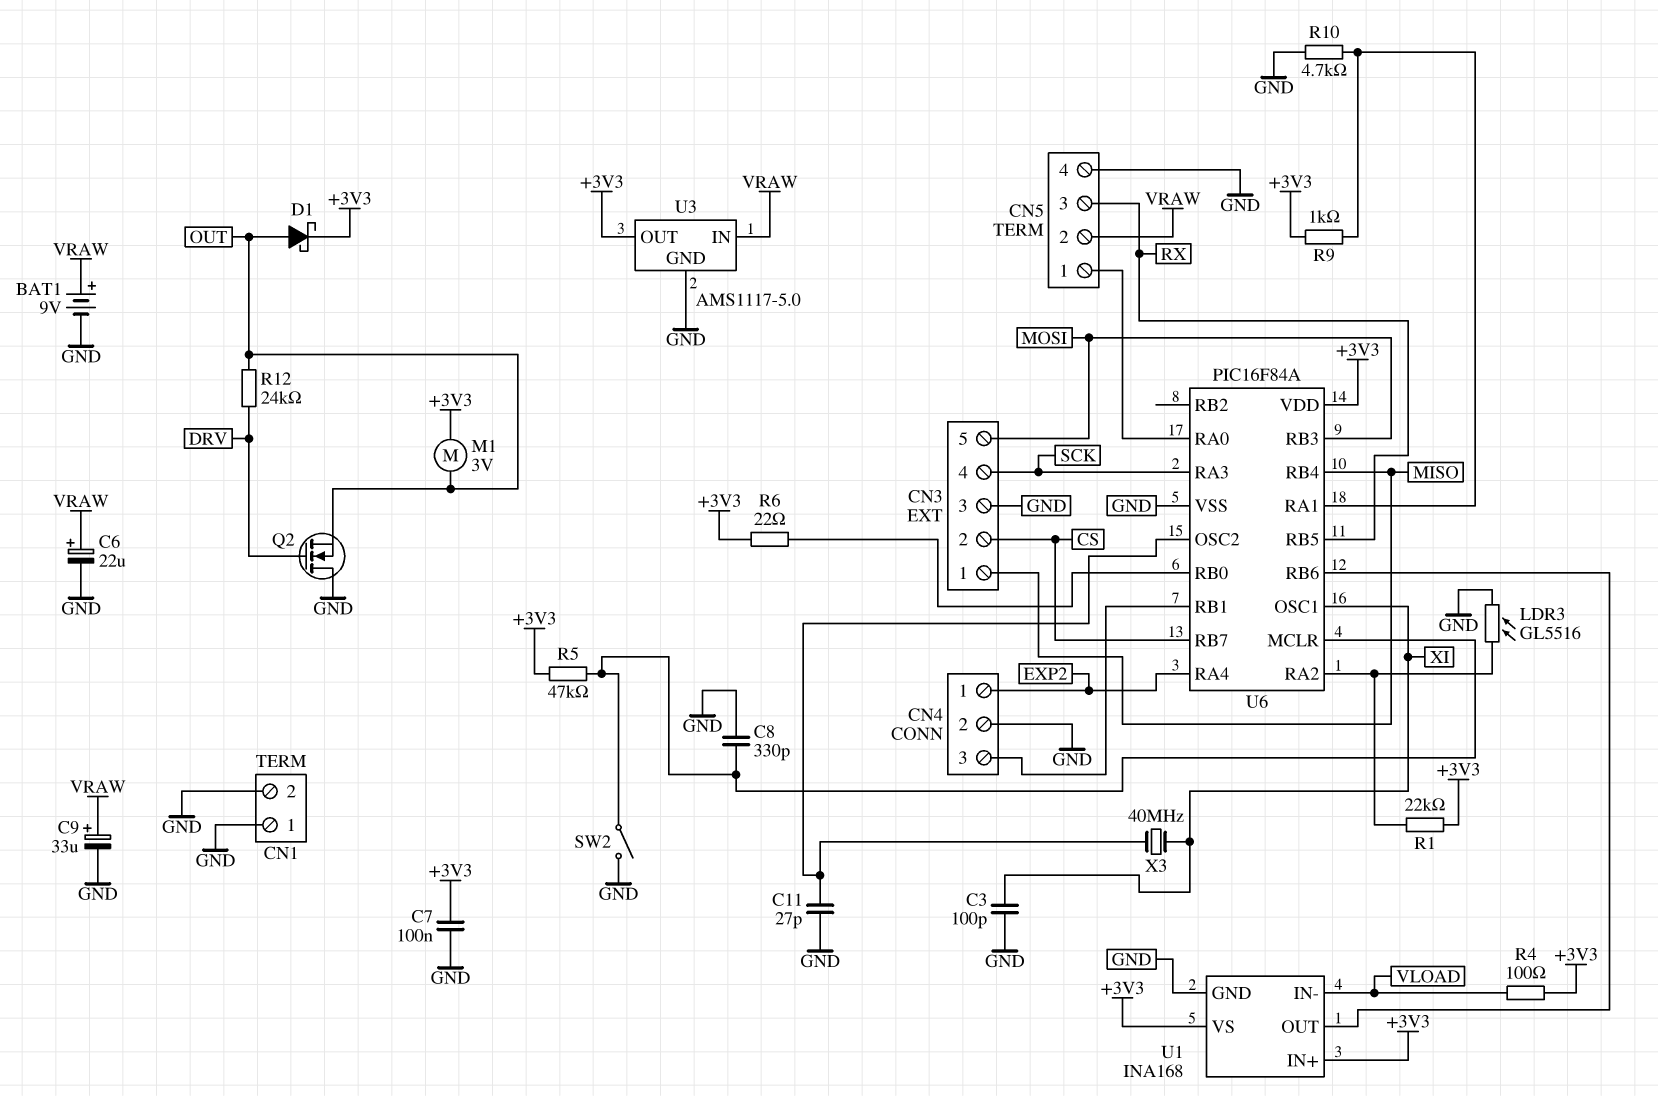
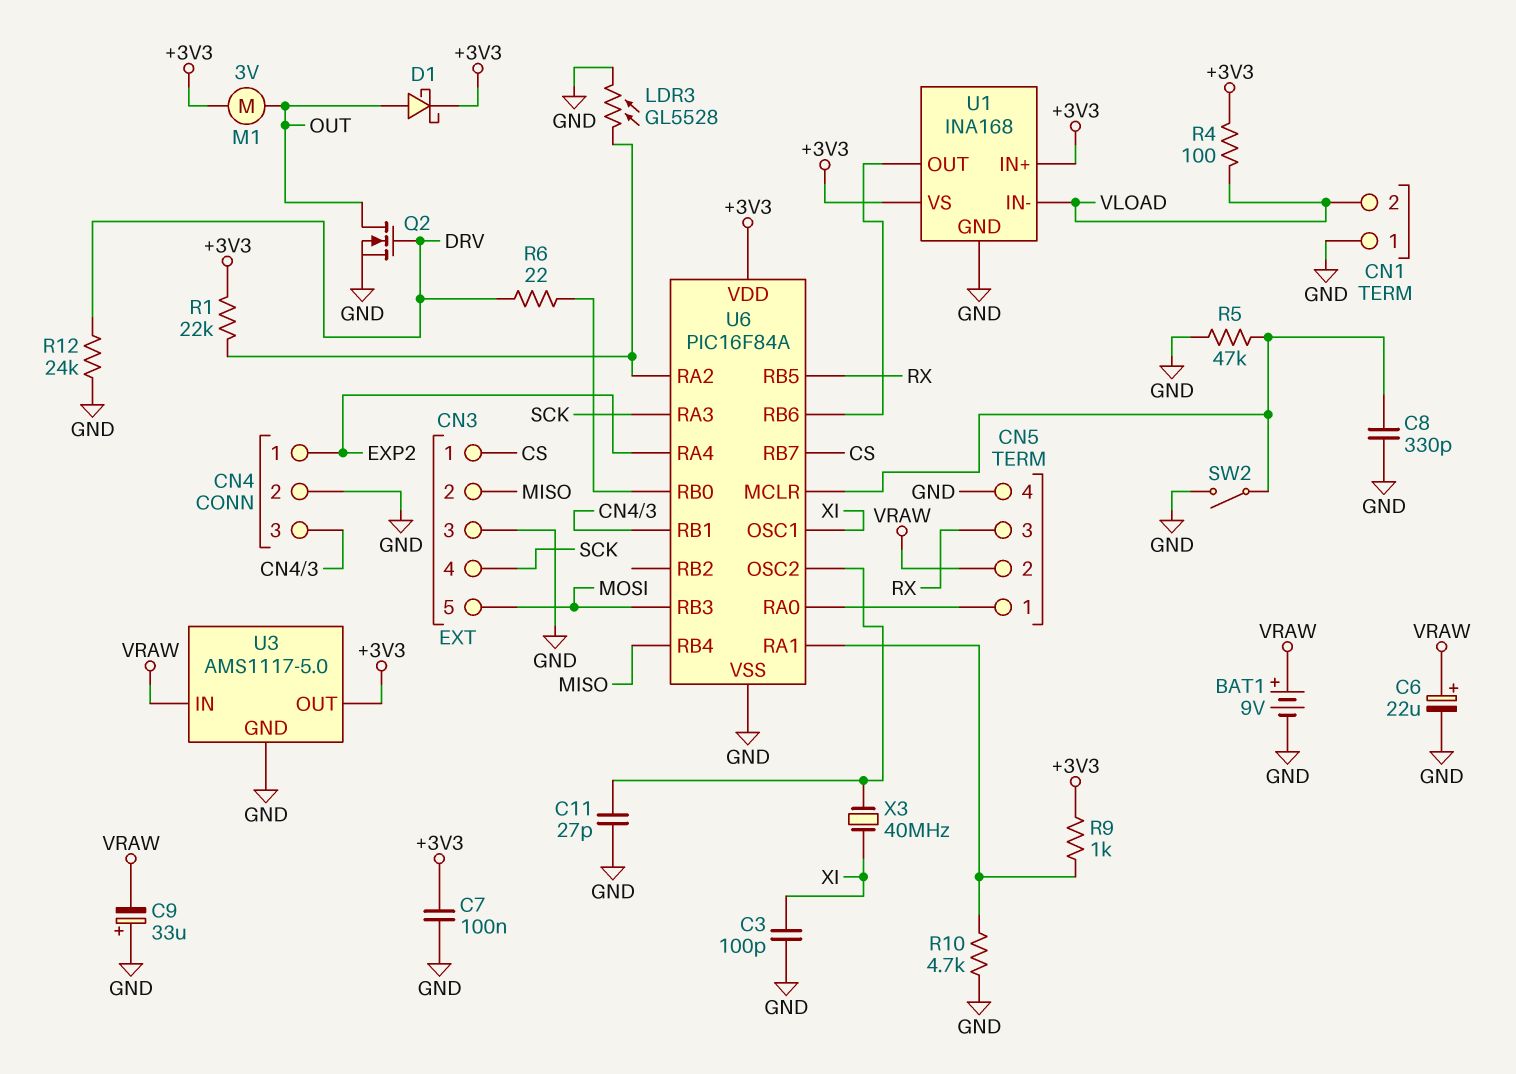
C9: 33uF (plus VRAW, minus GND) -> 33uF (plus GND, minus VRAW)
CN1 pin 2: GND -> VLOAD
CN3 pin 1: MISO -> CS
CN3 pin 2: CS -> MISO
LDR3: GL5516 (GND, U6/RA2) -> GL5528 (GND, U6/RA2)
Q2: NMOS (G DRV, D GND, S OUT) -> NMOS (G DRV, D OUT, S GND)
R5: 47k (+3V3, U6/MCLR) -> 47k (GND, U6/MCLR)
R6: 22 (+3V3, U6/RB0) -> 22 (DRV, U6/RB0)
R12: 24k (DRV, OUT) -> 24k (DRV, GND)

